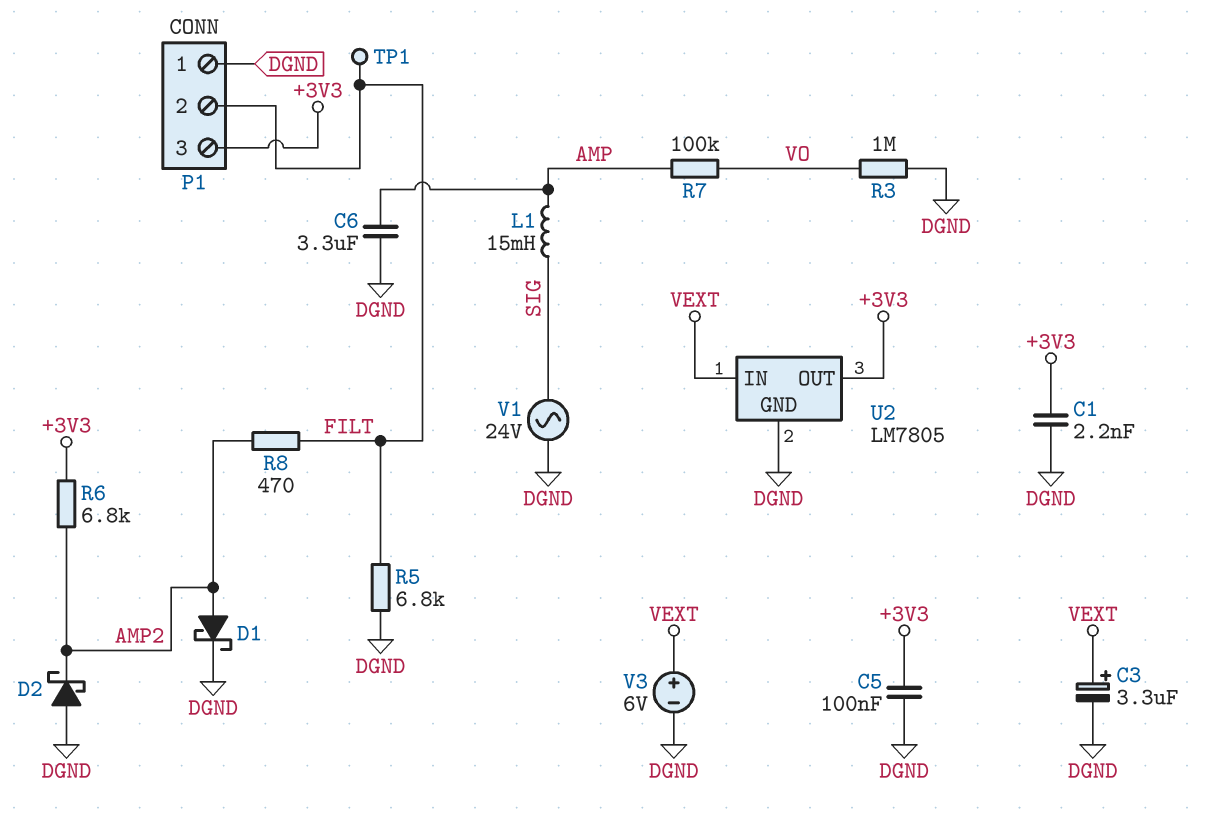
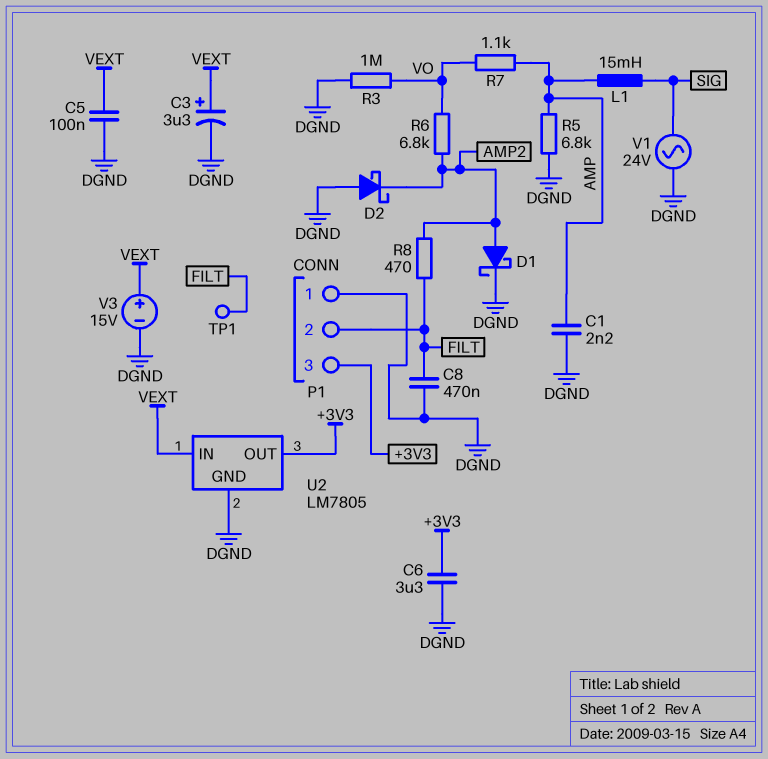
C1: 2.2nF (+3V3, DGND) -> 2.2nF (AMP, DGND)
C5: 100nF (+3V3, DGND) -> 100nF (DGND, VEXT)
C6: 3.3uF (AMP, DGND) -> 3.3uF (+3V3, DGND)
C8: none -> 470nF (DGND, FILT)
R5: 6.8k (DGND, FILT) -> 6.8k (AMP, DGND)
R6: 6.8k (+3V3, AMP2) -> 6.8k (AMP2, VO)
R7: 100k (AMP, VO) -> 1.1k (AMP, VO)
V3: 6V (plus VEXT, minus DGND) -> 15V (plus VEXT, minus DGND)

